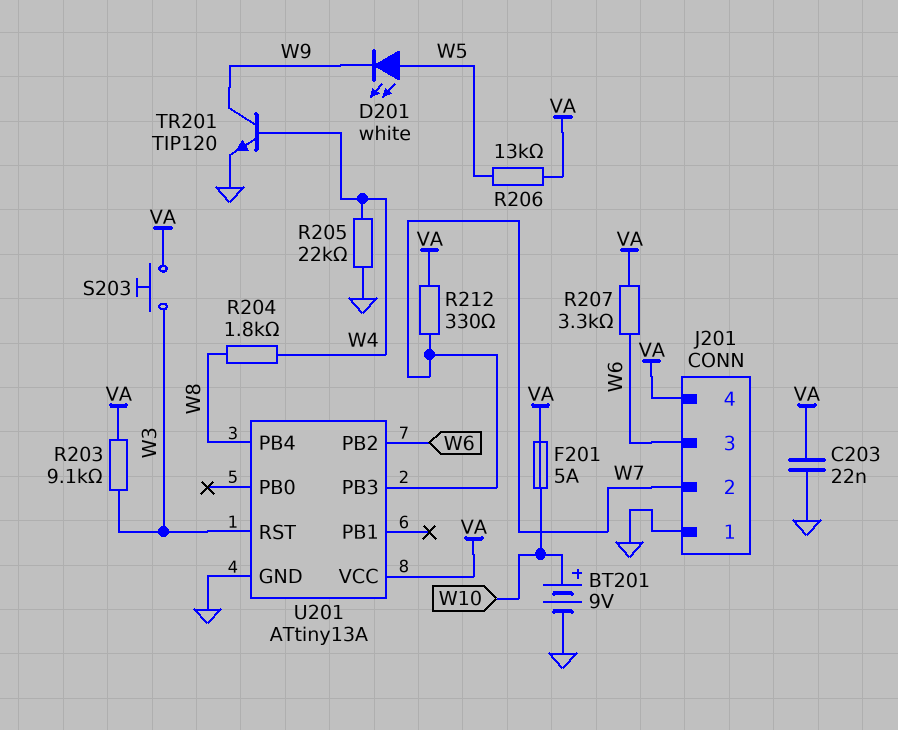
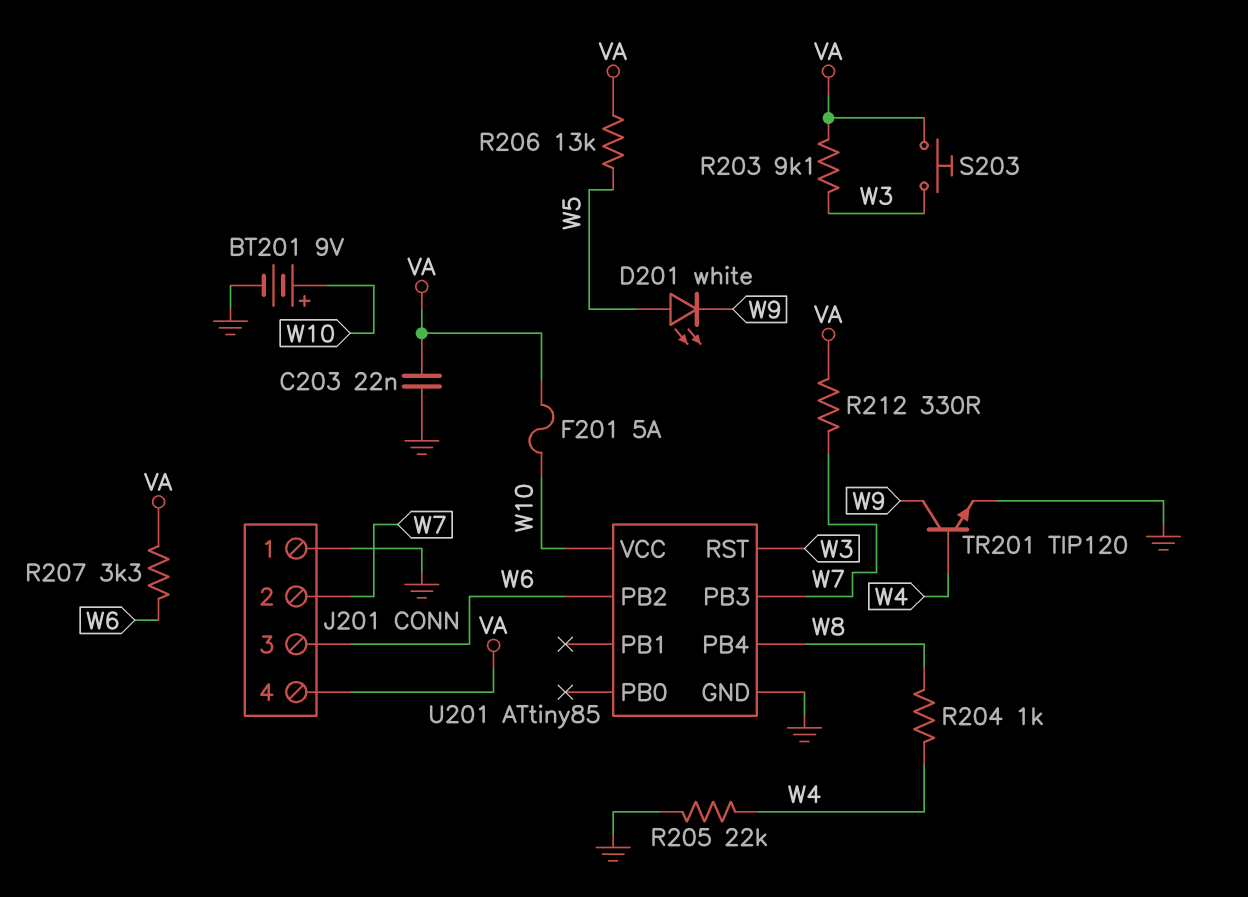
R204: 1.8k (W4, W8) -> 1k (W4, W8)
U201: ATtiny13A -> ATtiny85
U201 pin VCC: VA -> W10

